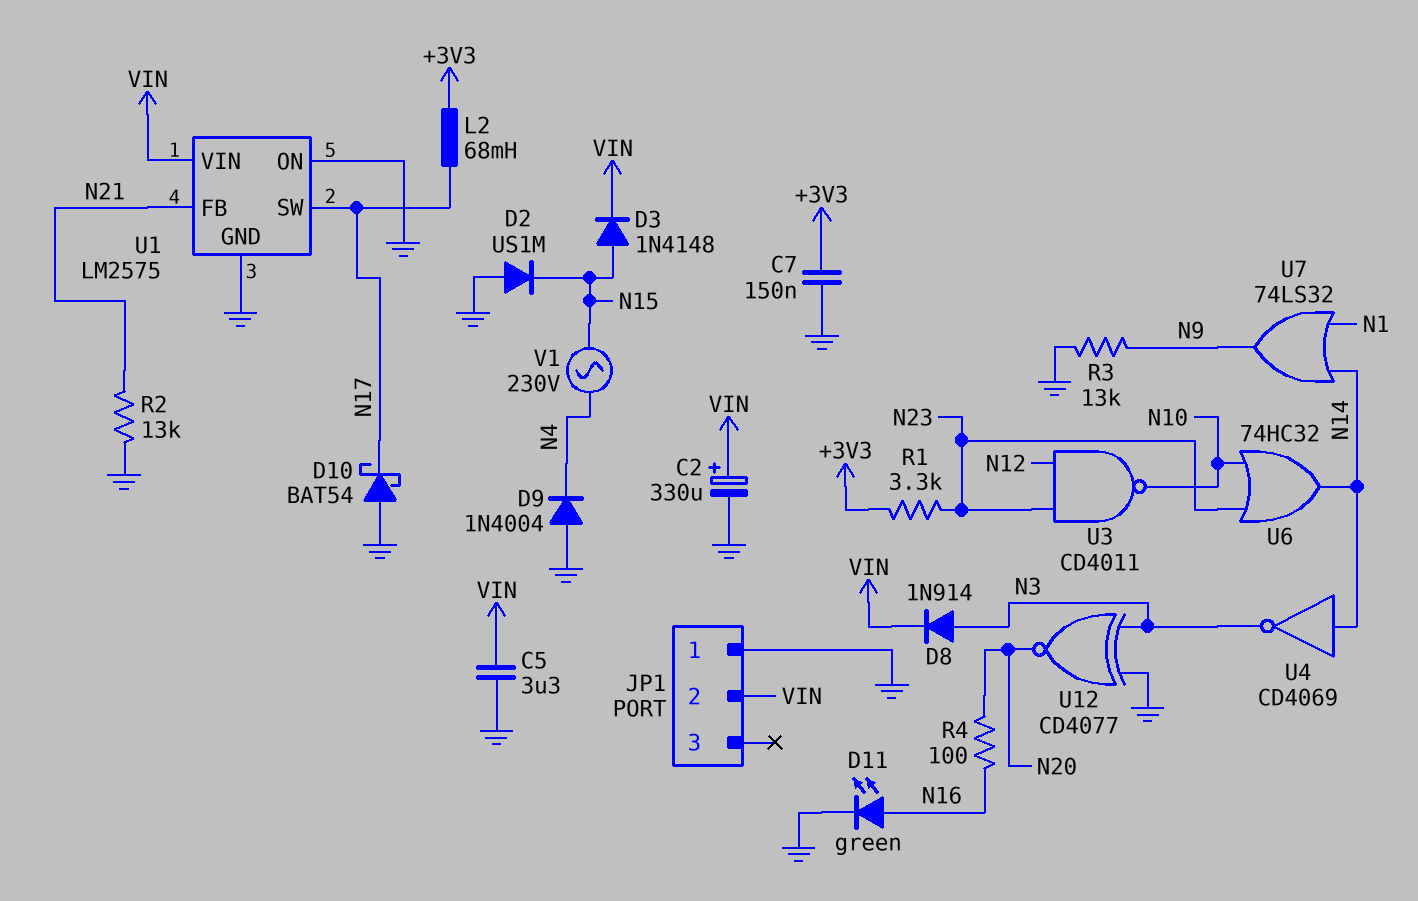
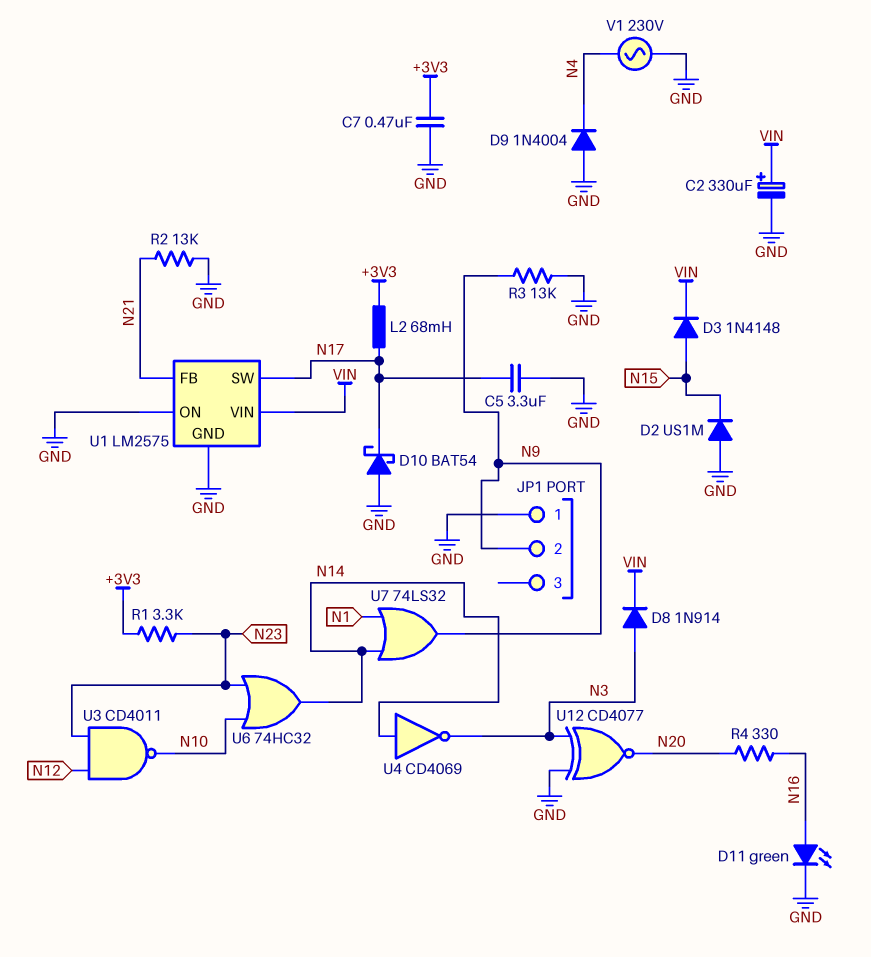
C5: 3.3uF (GND, VIN) -> 3.3uF (GND, N17)
C7: 150nF (+3V3, GND) -> 470nF (+3V3, GND)
JP1 pin 2: VIN -> N9
R4: 100 (N16, N20) -> 330 (N16, N20)
V1: AC 230V (N4, N15) -> AC 230V (GND, N4)

